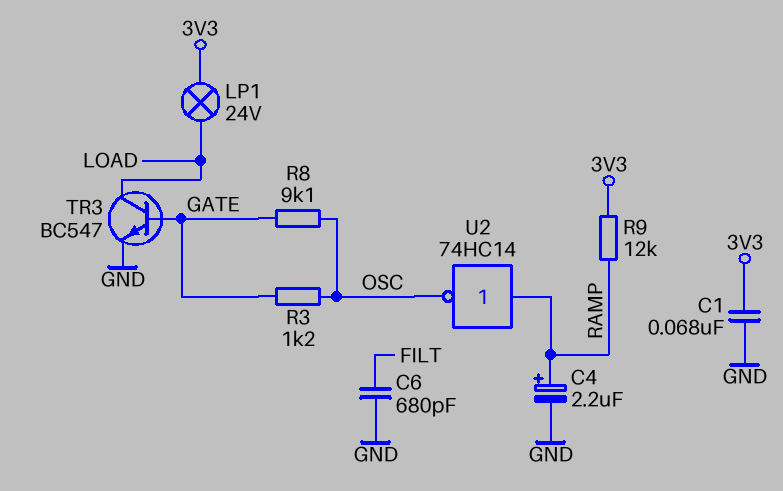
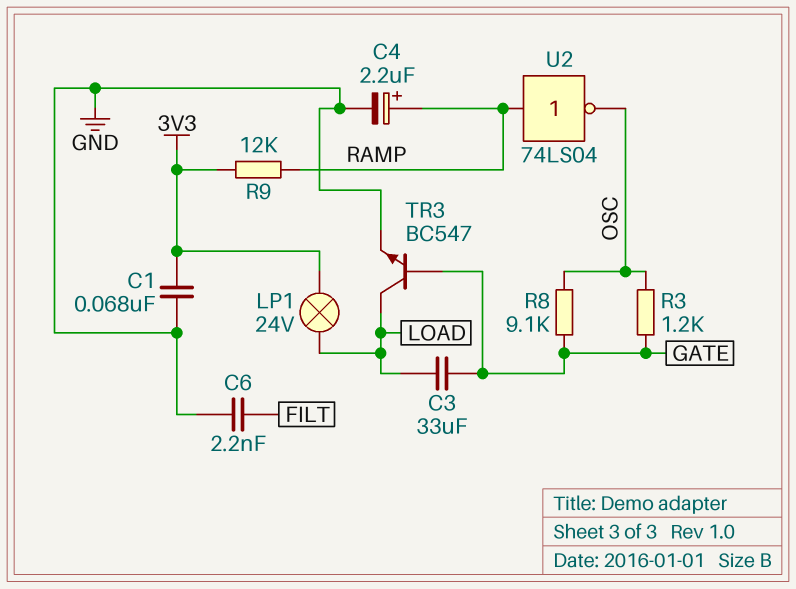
C3: none -> 33uF (GATE, LOAD)
C6: 680pF (FILT, GND) -> 2.2nF (FILT, GND)
U2: NOT 74HC14 (in RAMP, out OSC) -> NOT 74LS04 (in RAMP, out OSC)

